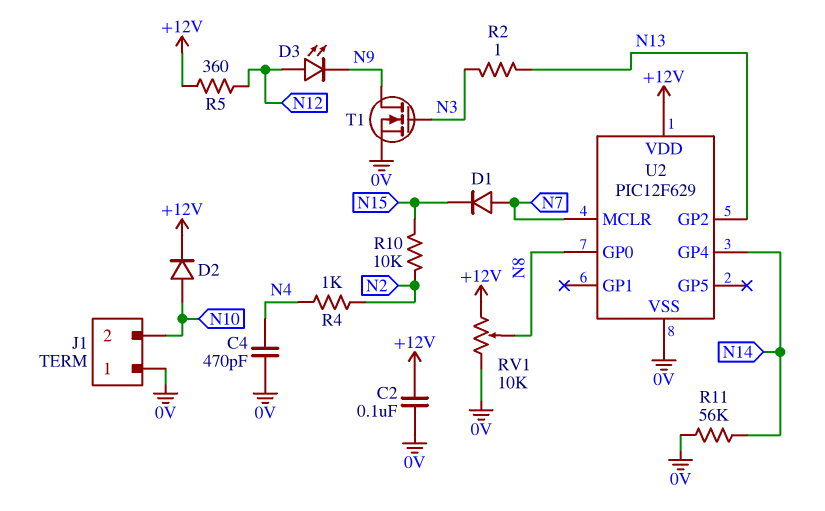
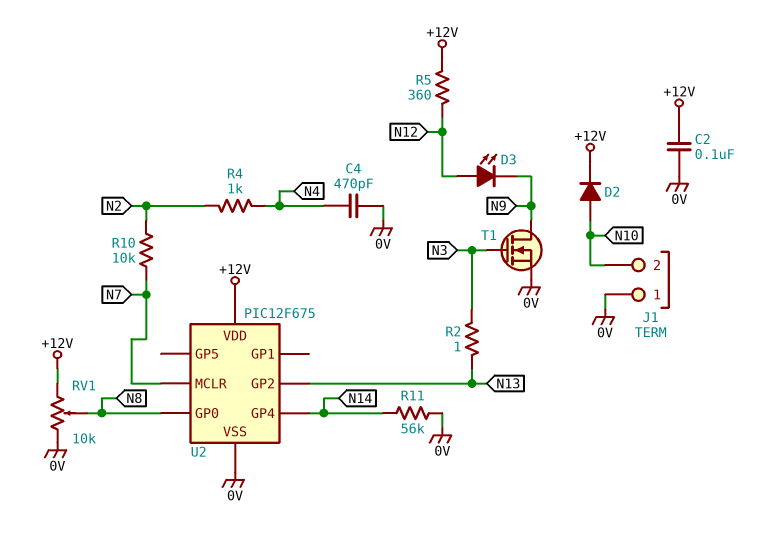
D1: diode (A N7, K N15) -> none
R10: 10k (N2, N15) -> 10k (N2, N7)
U2: PIC12F629 -> PIC12F675

